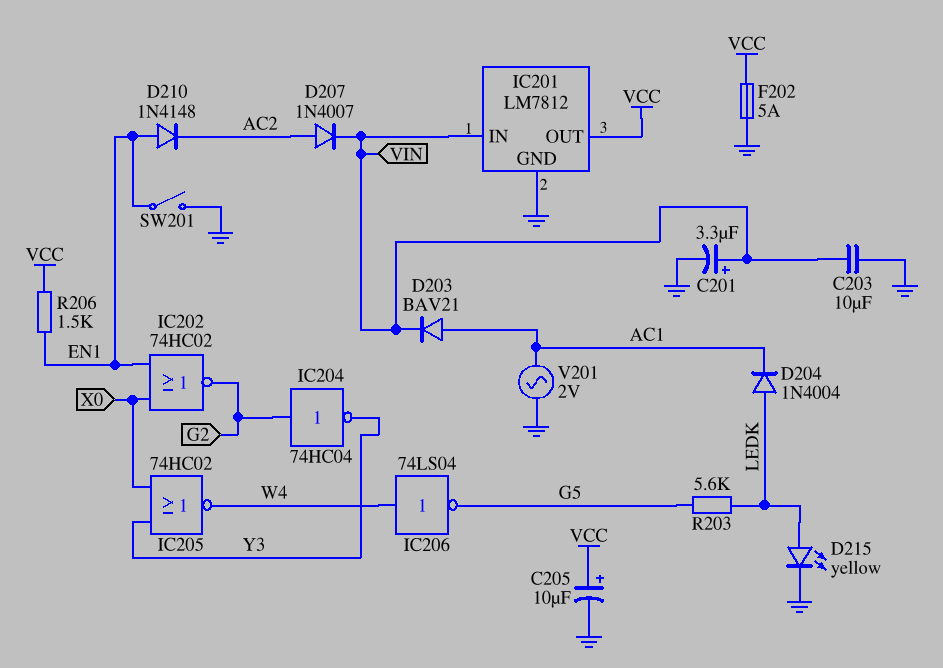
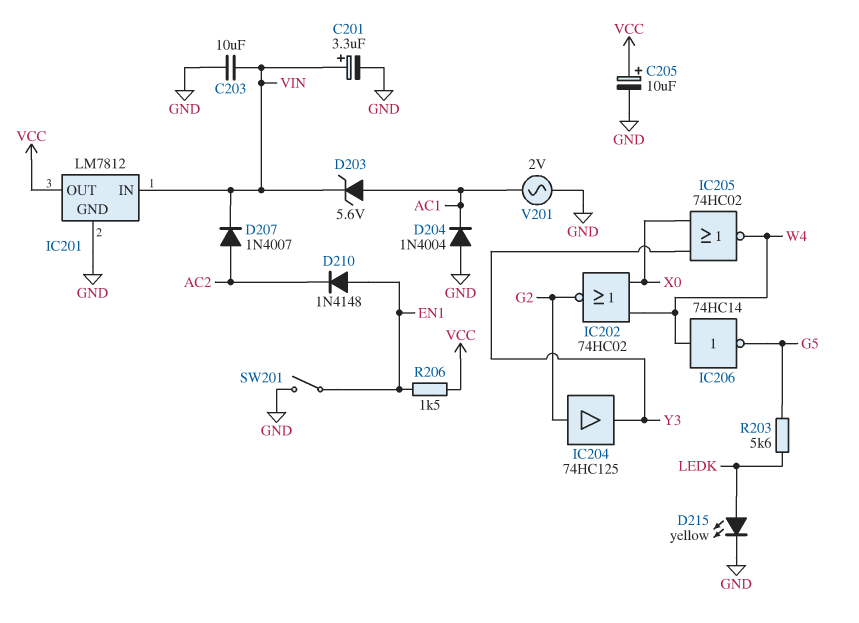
D203: diode BAV21 (A AC1, K VIN) -> zener 5.6V (A AC1, K VIN)
D204: diode 1N4004 (A LEDK, K AC1) -> diode 1N4004 (A GND, K AC1)
F202: 5A (GND, VCC) -> none
IC202: NOR 74HC02 (in EN1, in X0, out G2) -> NOR 74HC02 (in W4, in X0, out G2)
IC204: NOT 74HC04 (in G2, out Y3) -> buffer 74HC125 (in G2, out Y3)
IC206: NOT 74LS04 (in W4, out G5) -> NOT 74HC14 (in W4, out G5)

